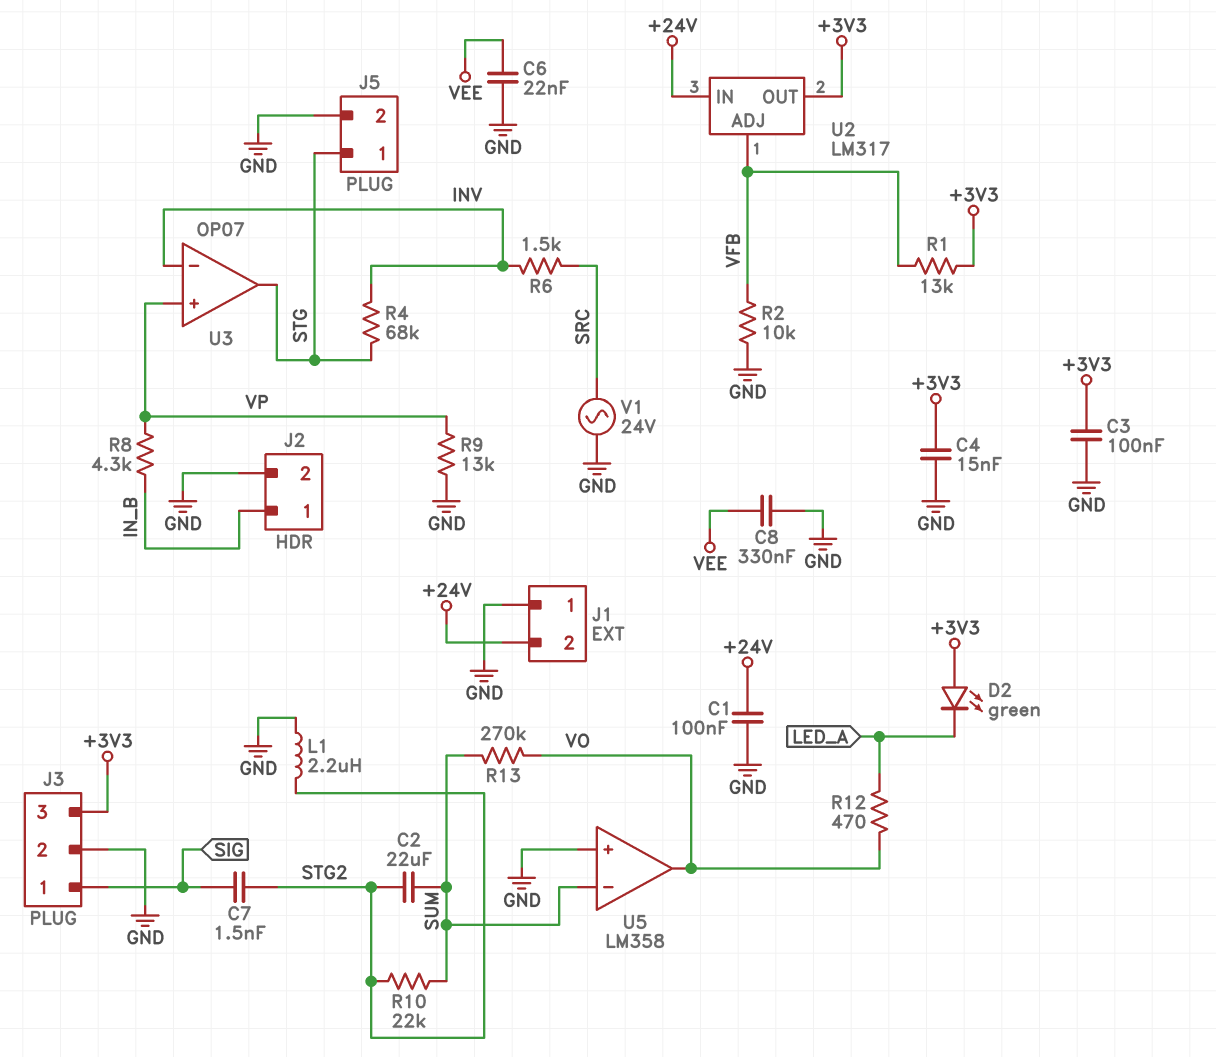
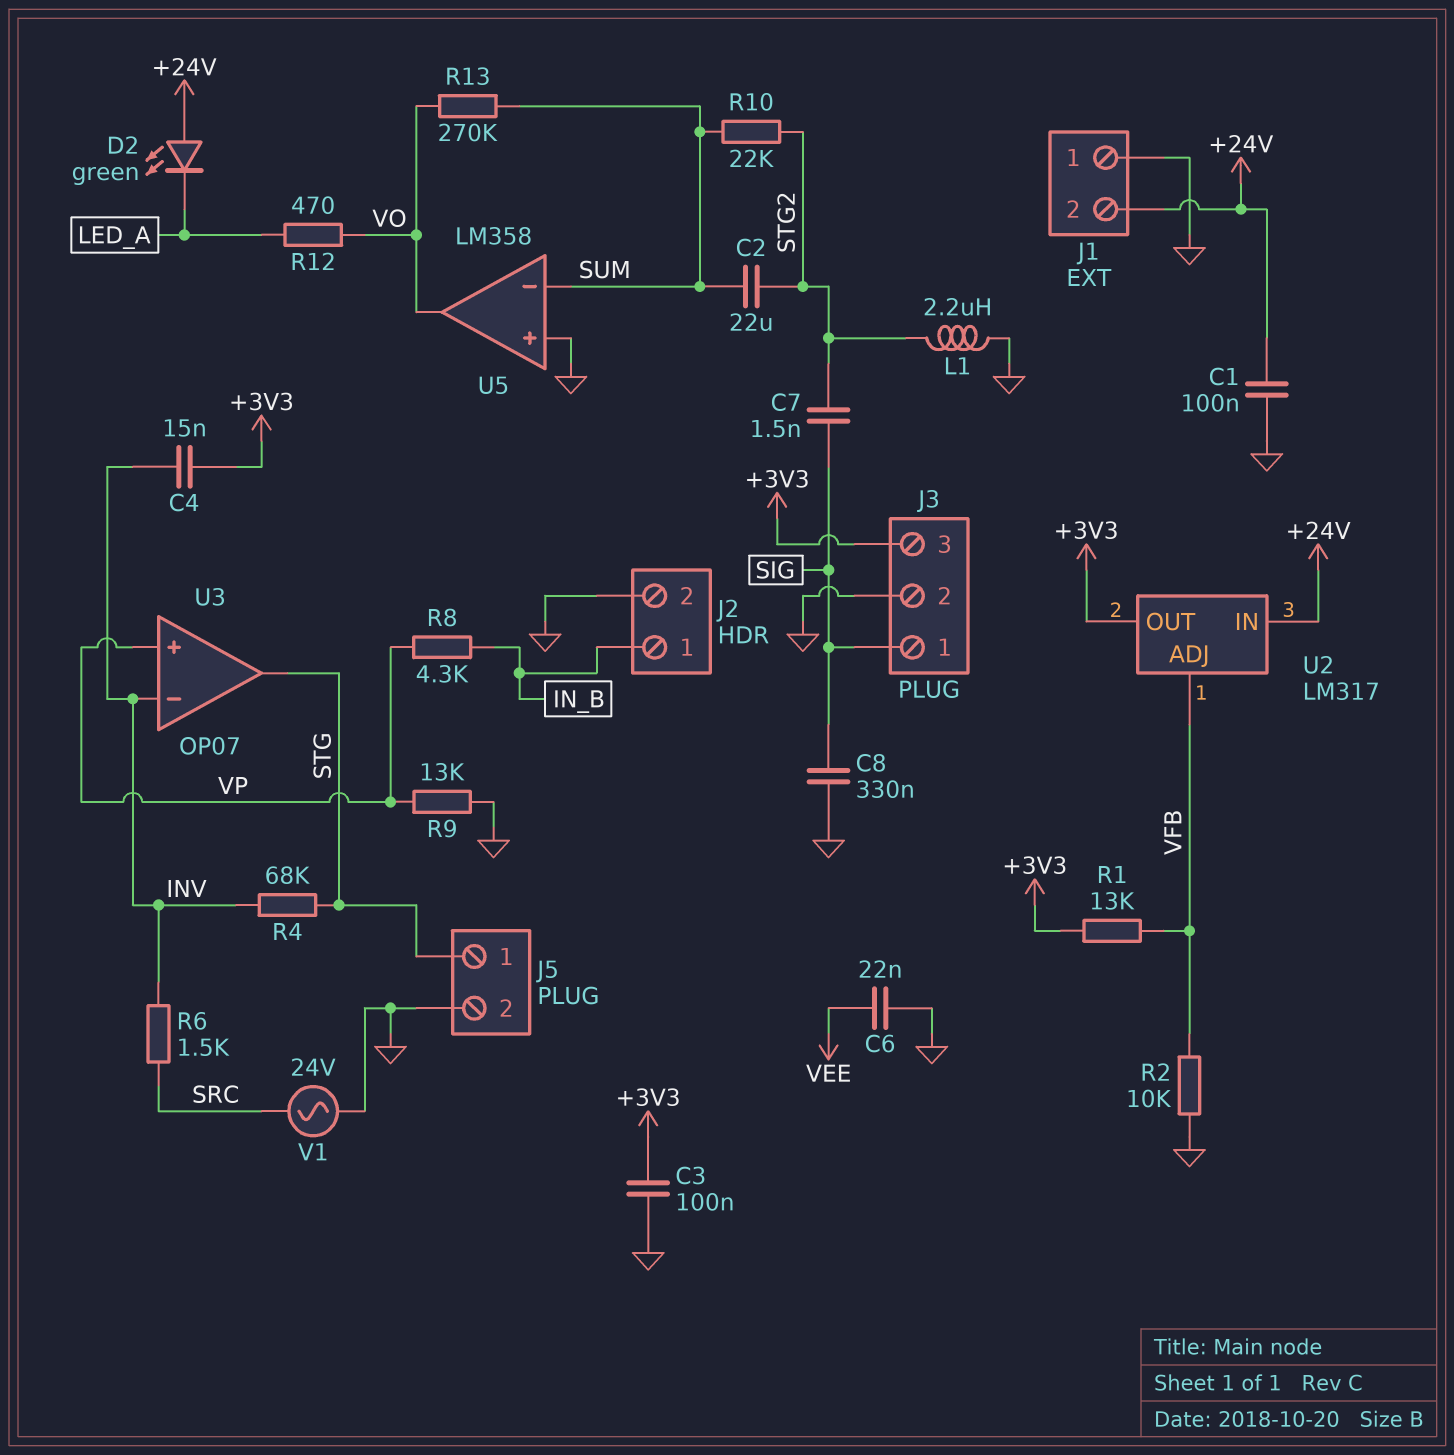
C4: 15nF (+3V3, GND) -> 15nF (+3V3, INV)
C8: 330nF (GND, VEE) -> 330nF (GND, SIG)
D2: LED green (A +3V3, K LED_A) -> LED green (A +24V, K LED_A)

